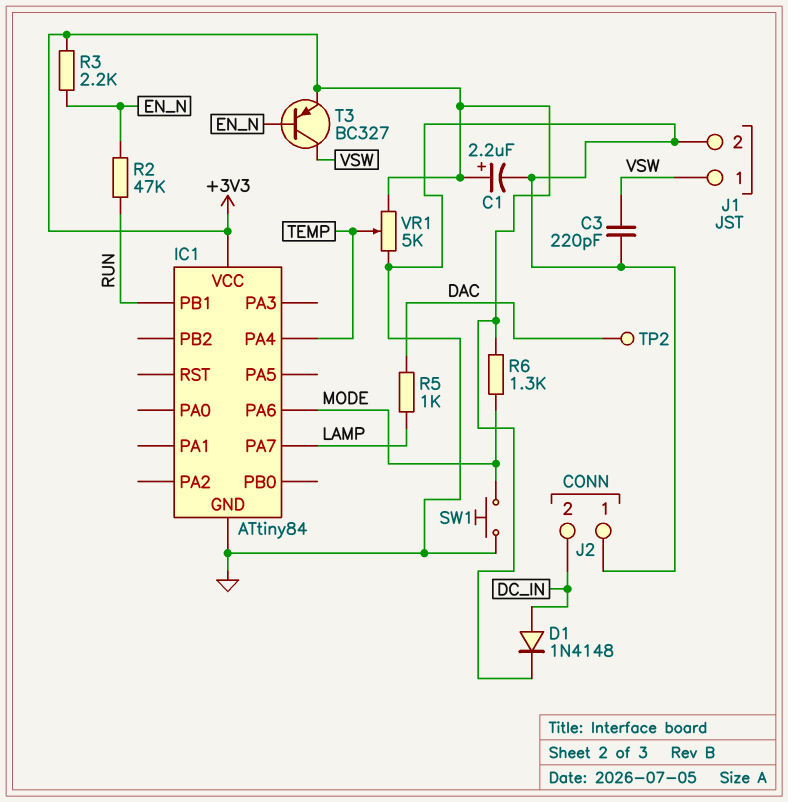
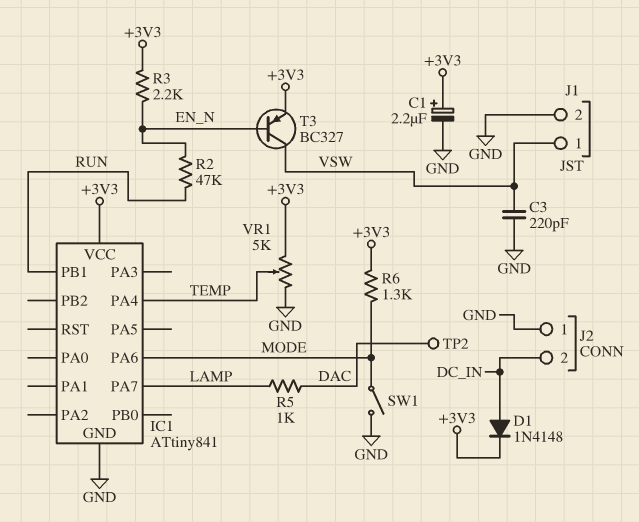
IC1: ATtiny84 -> ATtiny841
SW1: button (GND, MODE) -> switch (GND, MODE)

